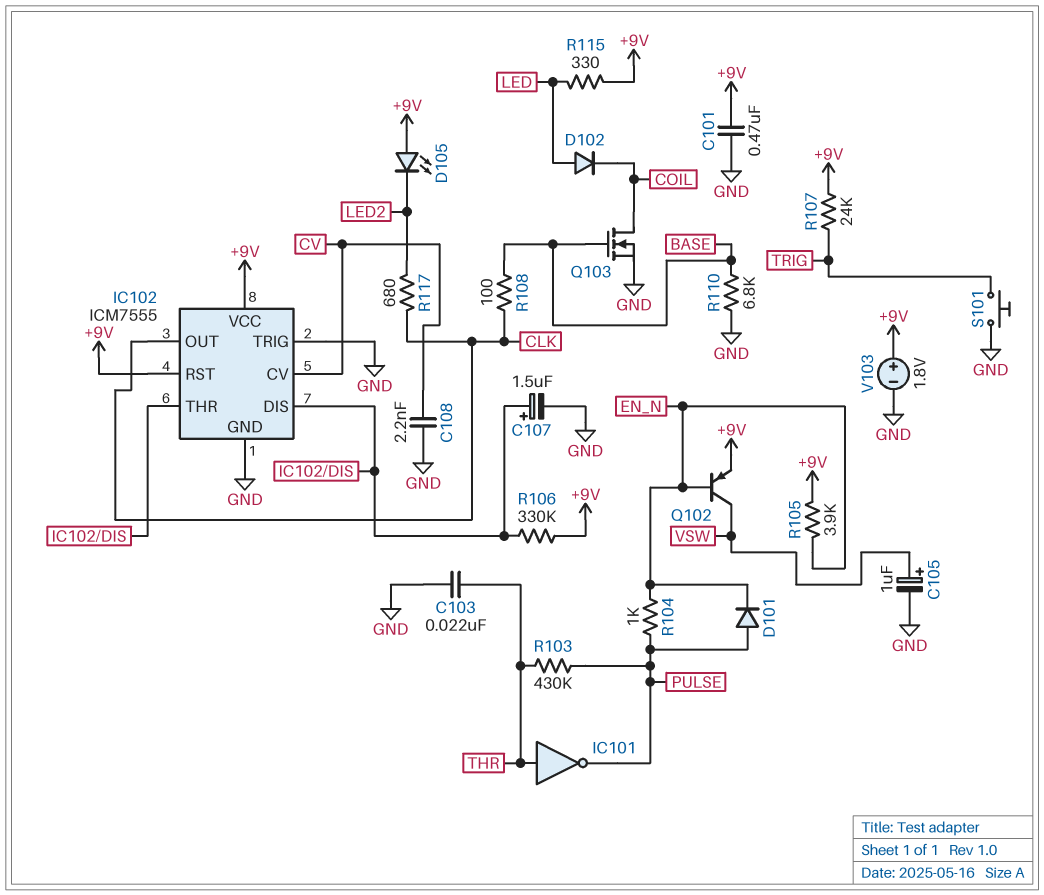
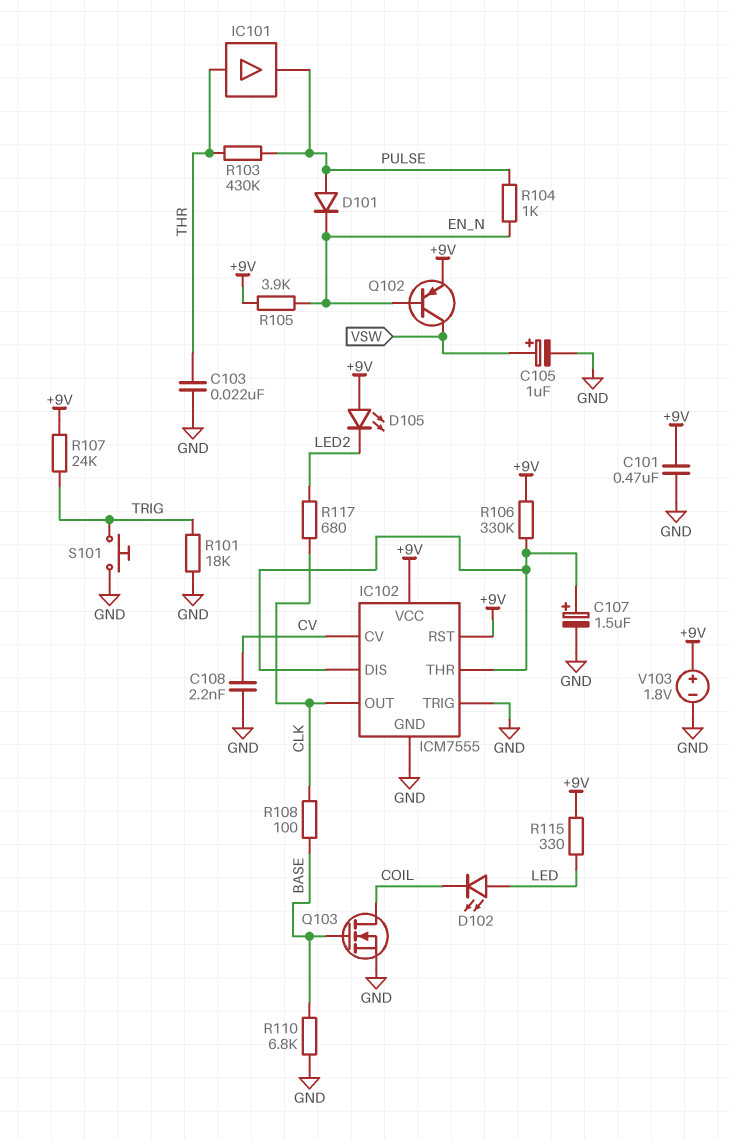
D102: diode (A LED, K COIL) -> LED (A LED, K COIL)
IC101: NOT (in THR, out PULSE) -> buffer (in THR, out PULSE)
R101: none -> 18k (GND, TRIG)

